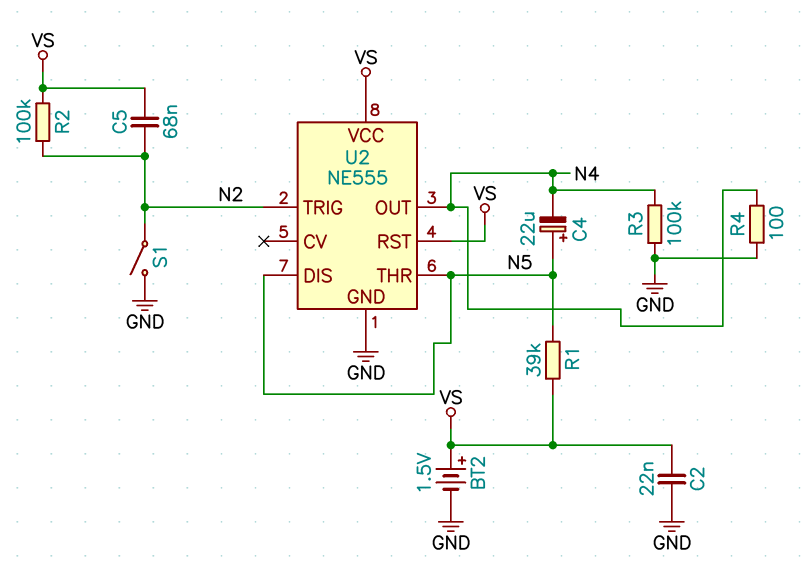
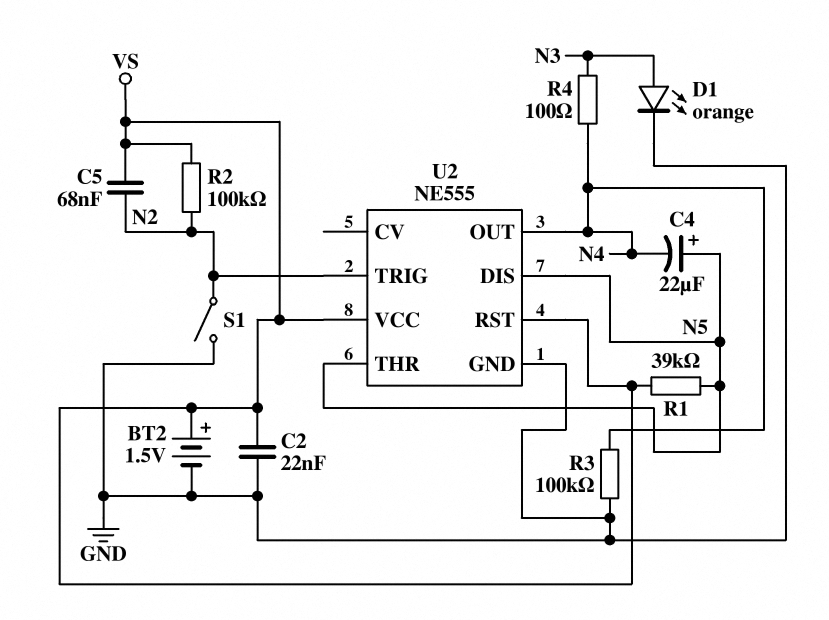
D1: none -> LED orange (A N3, K GND)
R4: 100 (GND, N4) -> 100 (N3, N4)

